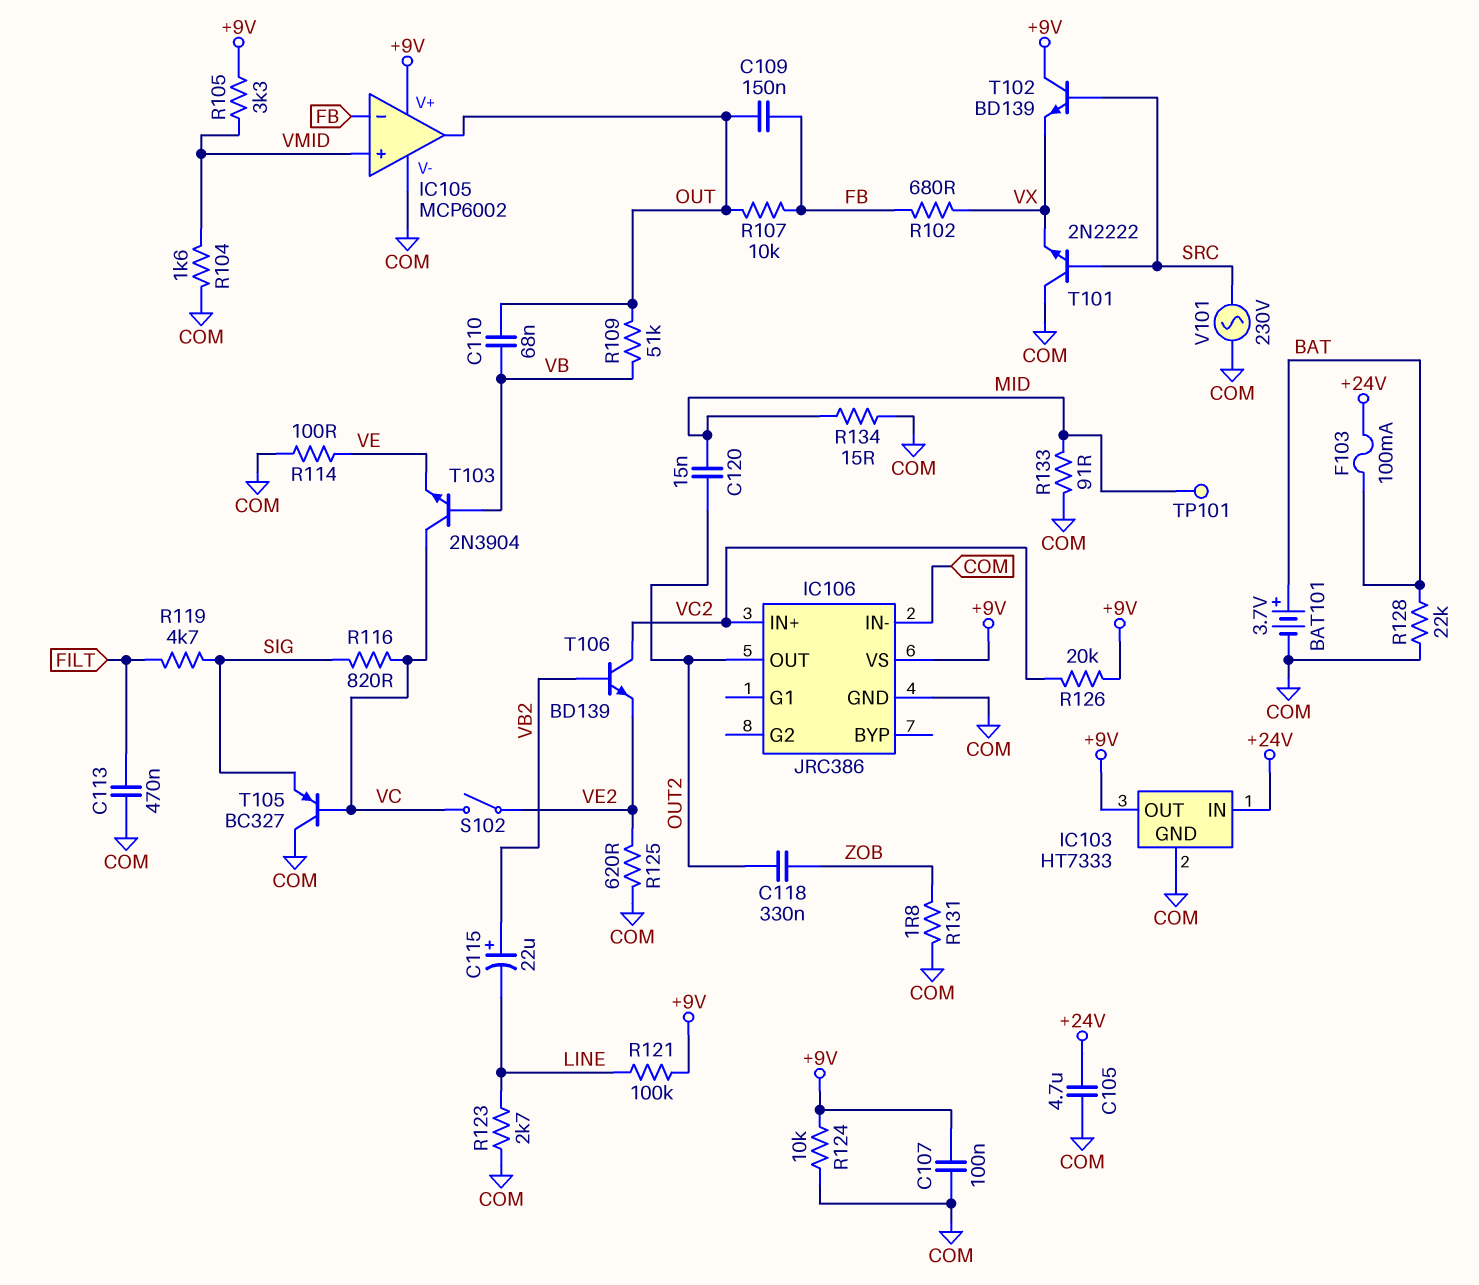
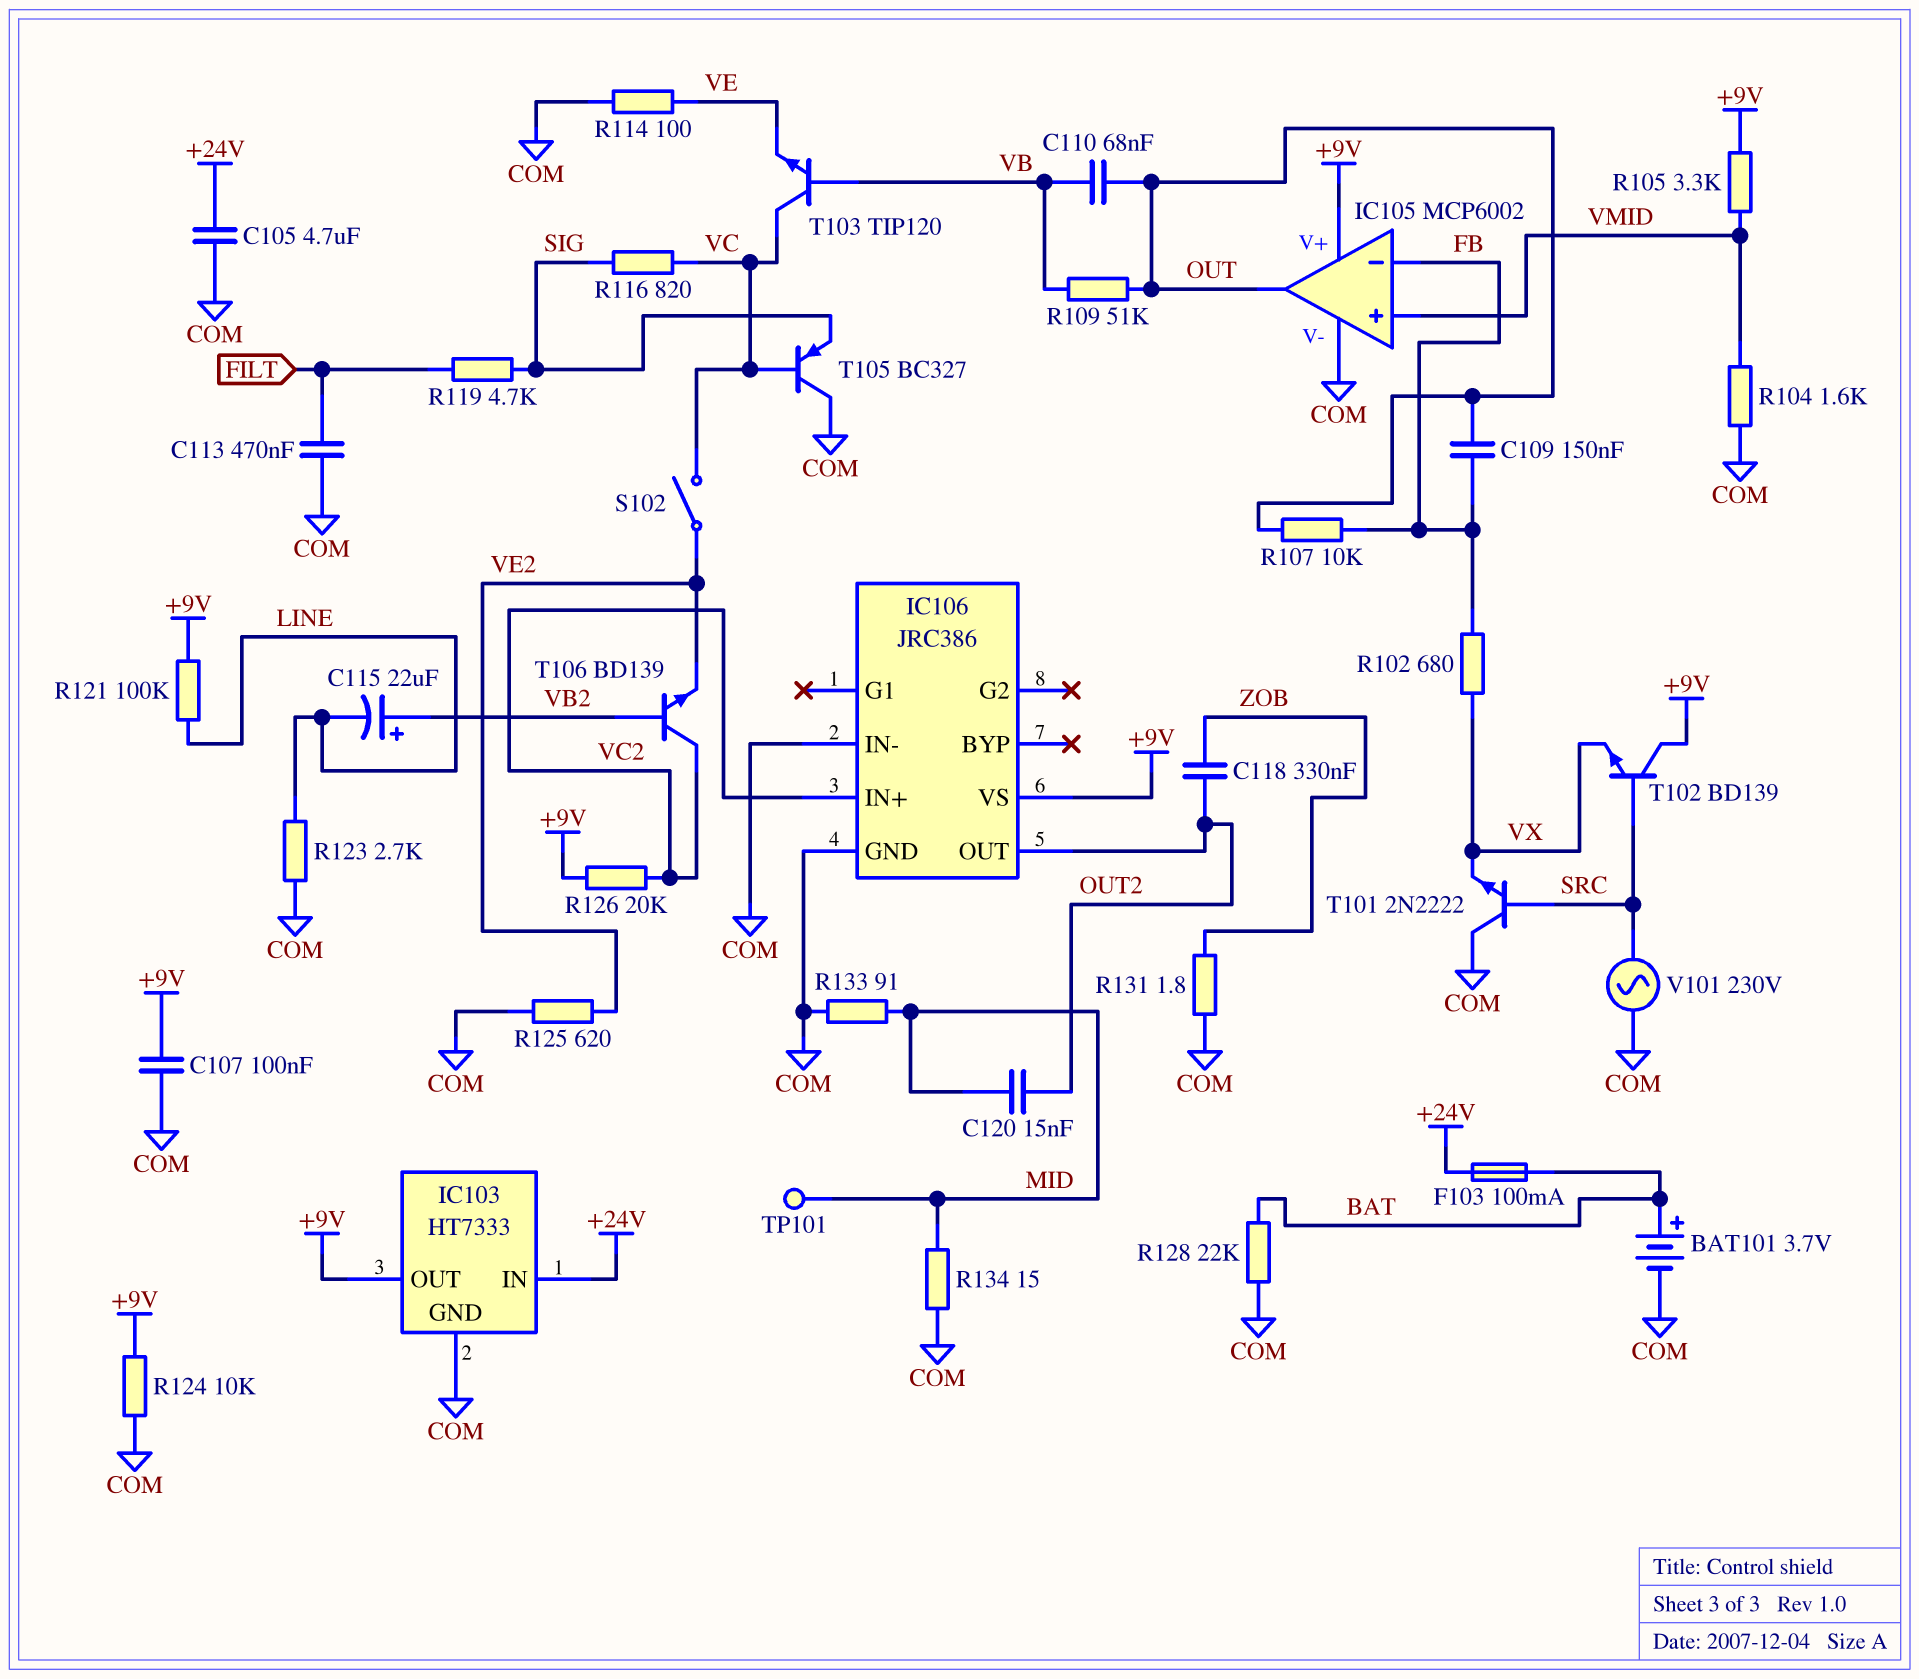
T103: NPN 2N3904 (B VB, C VC, E VE) -> NPN TIP120 (B VB, C VC, E VE)

